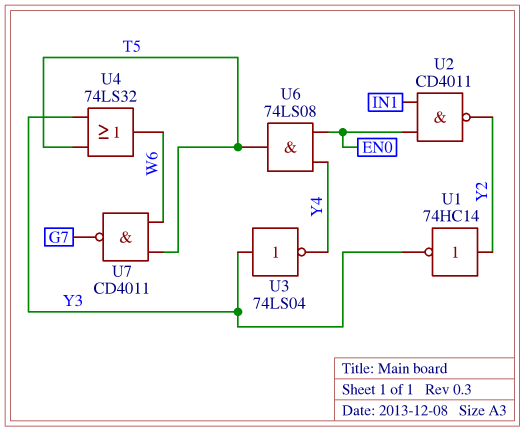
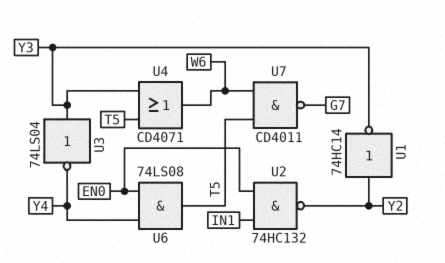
U2: NAND CD4011 (in EN0, in IN1, out Y2) -> NAND 74HC132 (in EN0, in IN1, out Y2)
U4: OR 74LS32 (in T5, in Y3, out W6) -> OR CD4071 (in T5, in Y3, out W6)

